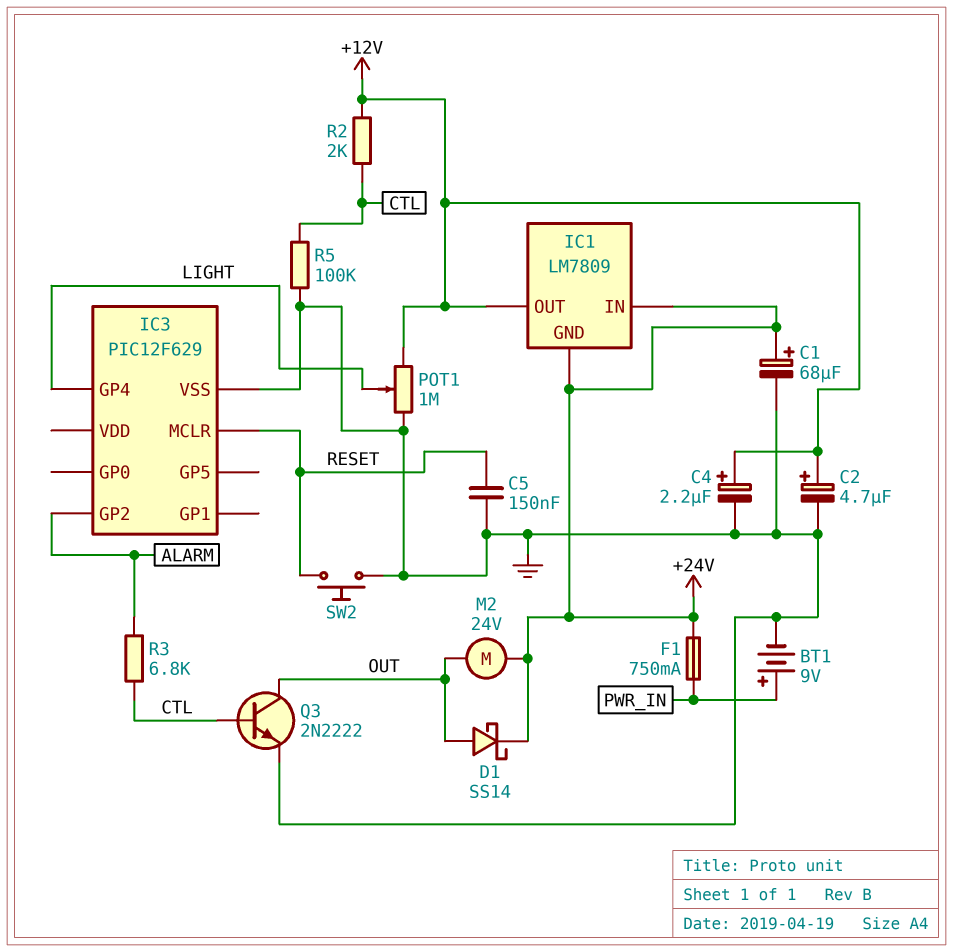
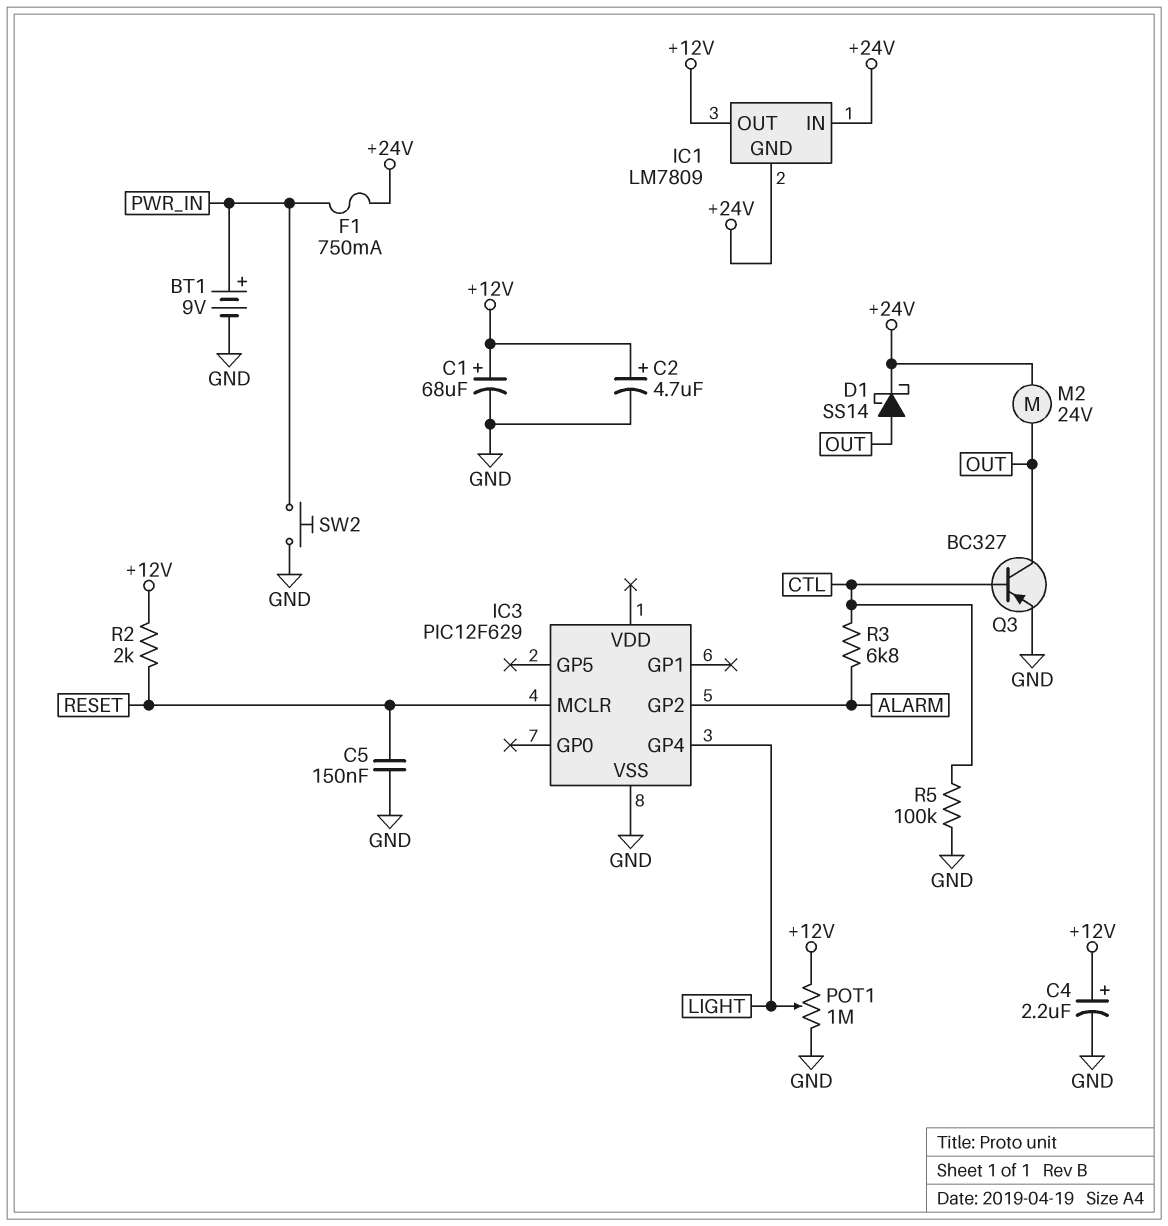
C1: 68uF (plus +24V, minus GND) -> 68uF (plus +12V, minus GND)
Q3: NPN 2N2222 (B CTL, C OUT, E GND) -> PNP BC327 (B CTL, C OUT, E GND)
R2: 2k (+12V, CTL) -> 2k (+12V, RESET)
SW2: button (GND, RESET) -> button (GND, PWR_IN)

